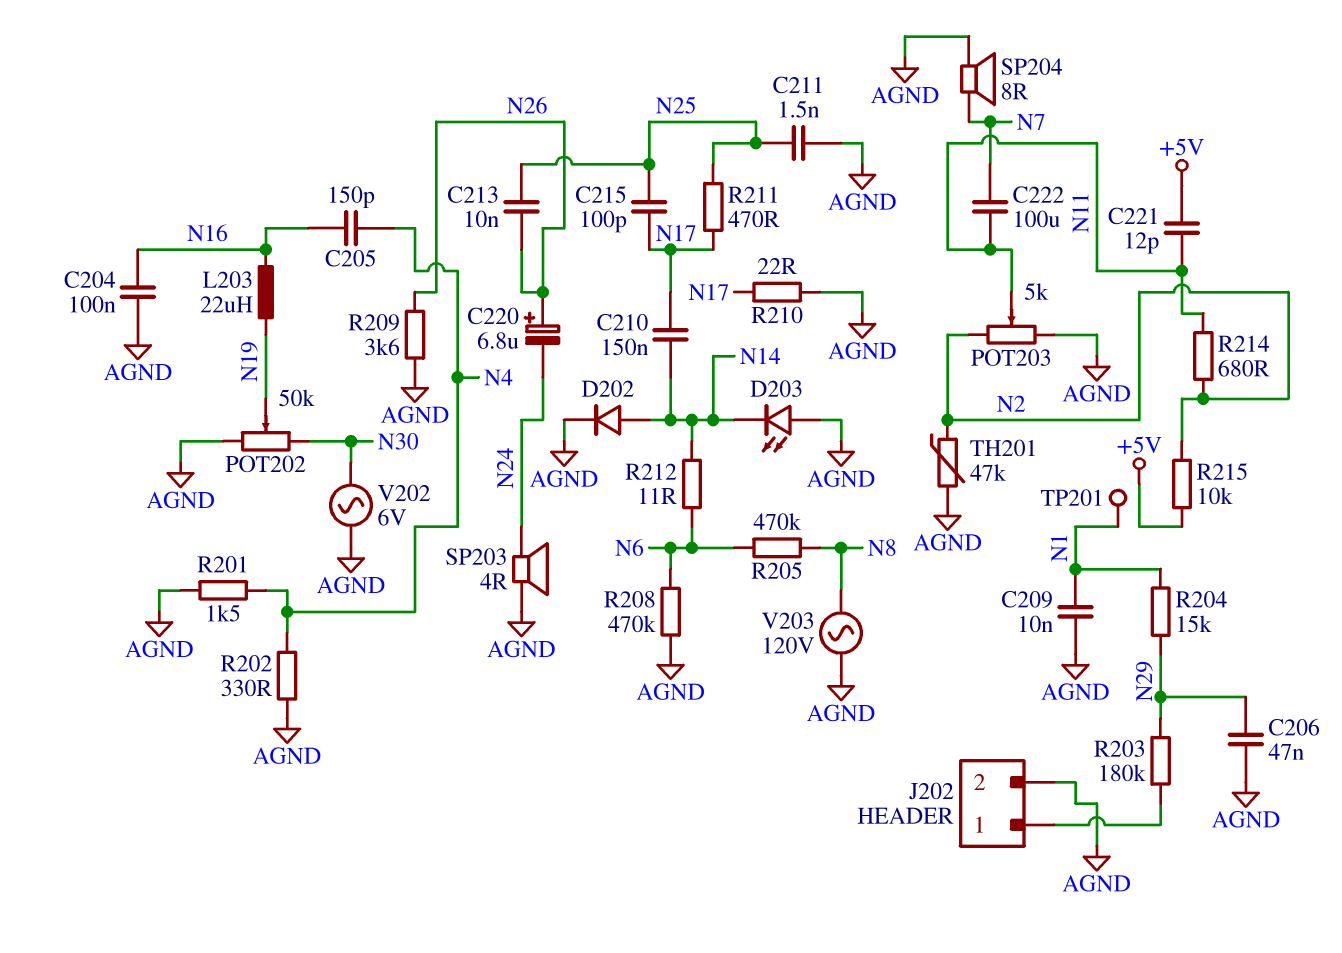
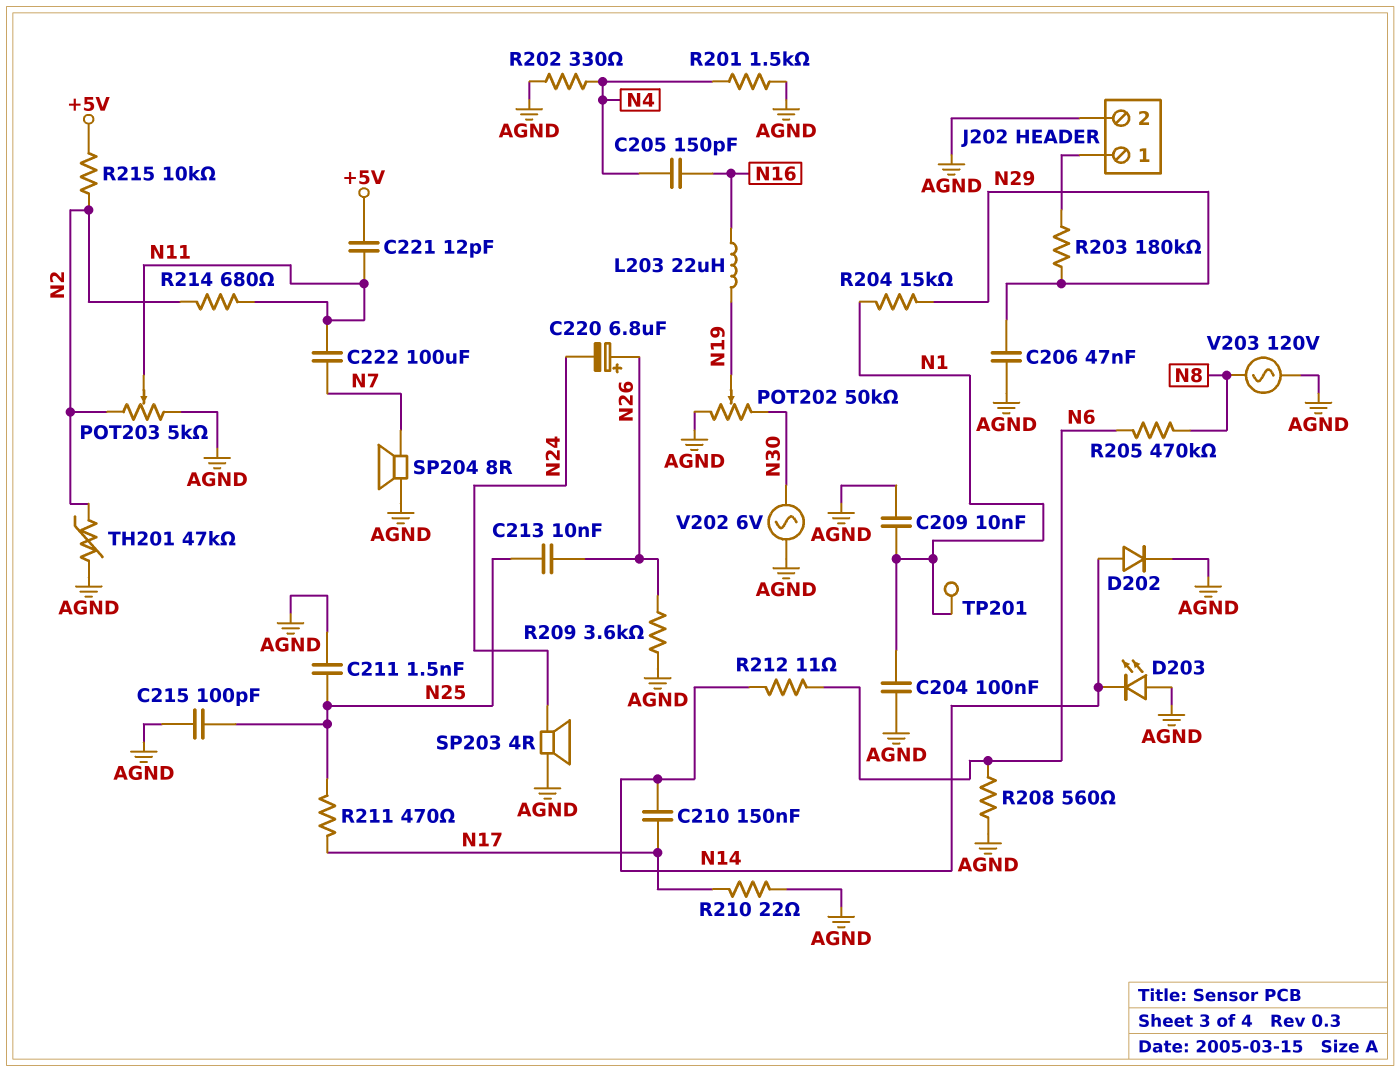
C204: 100nF (AGND, N16) -> 100nF (AGND, N1)
C215: 100pF (N17, N25) -> 100pF (AGND, N25)
R208: 470k (AGND, N6) -> 560 (AGND, N6)

